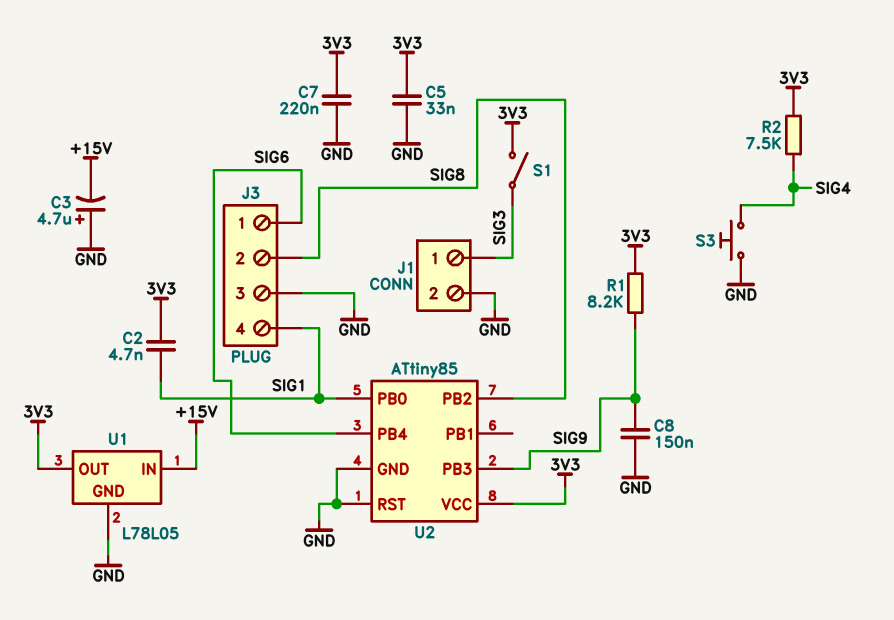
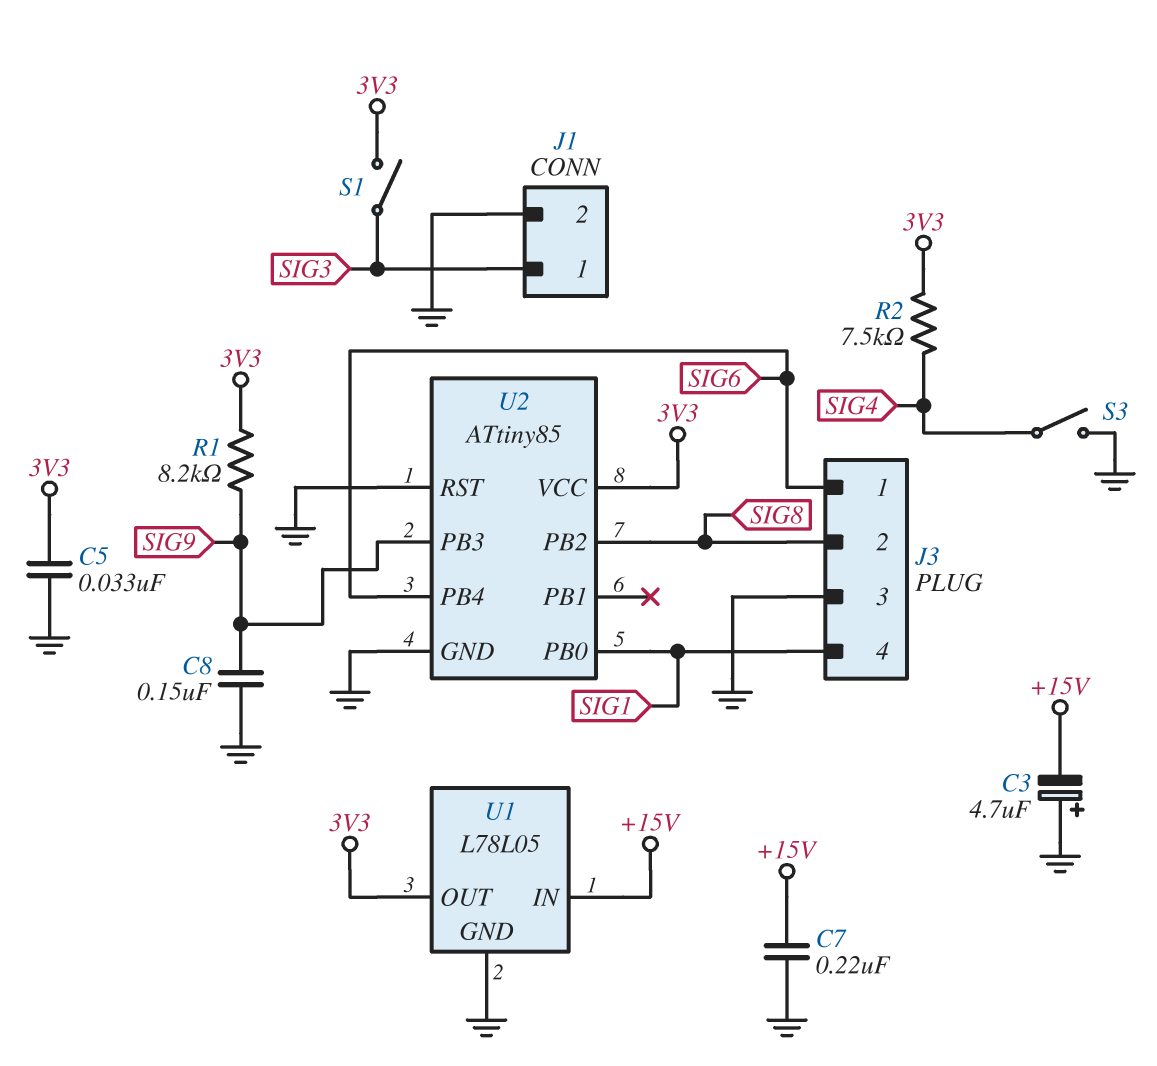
C2: 4.7nF (3V3, SIG1) -> none
C7: 220nF (3V3, GND) -> 220nF (+15V, GND)
S3: button (GND, SIG4) -> switch (GND, SIG4)

